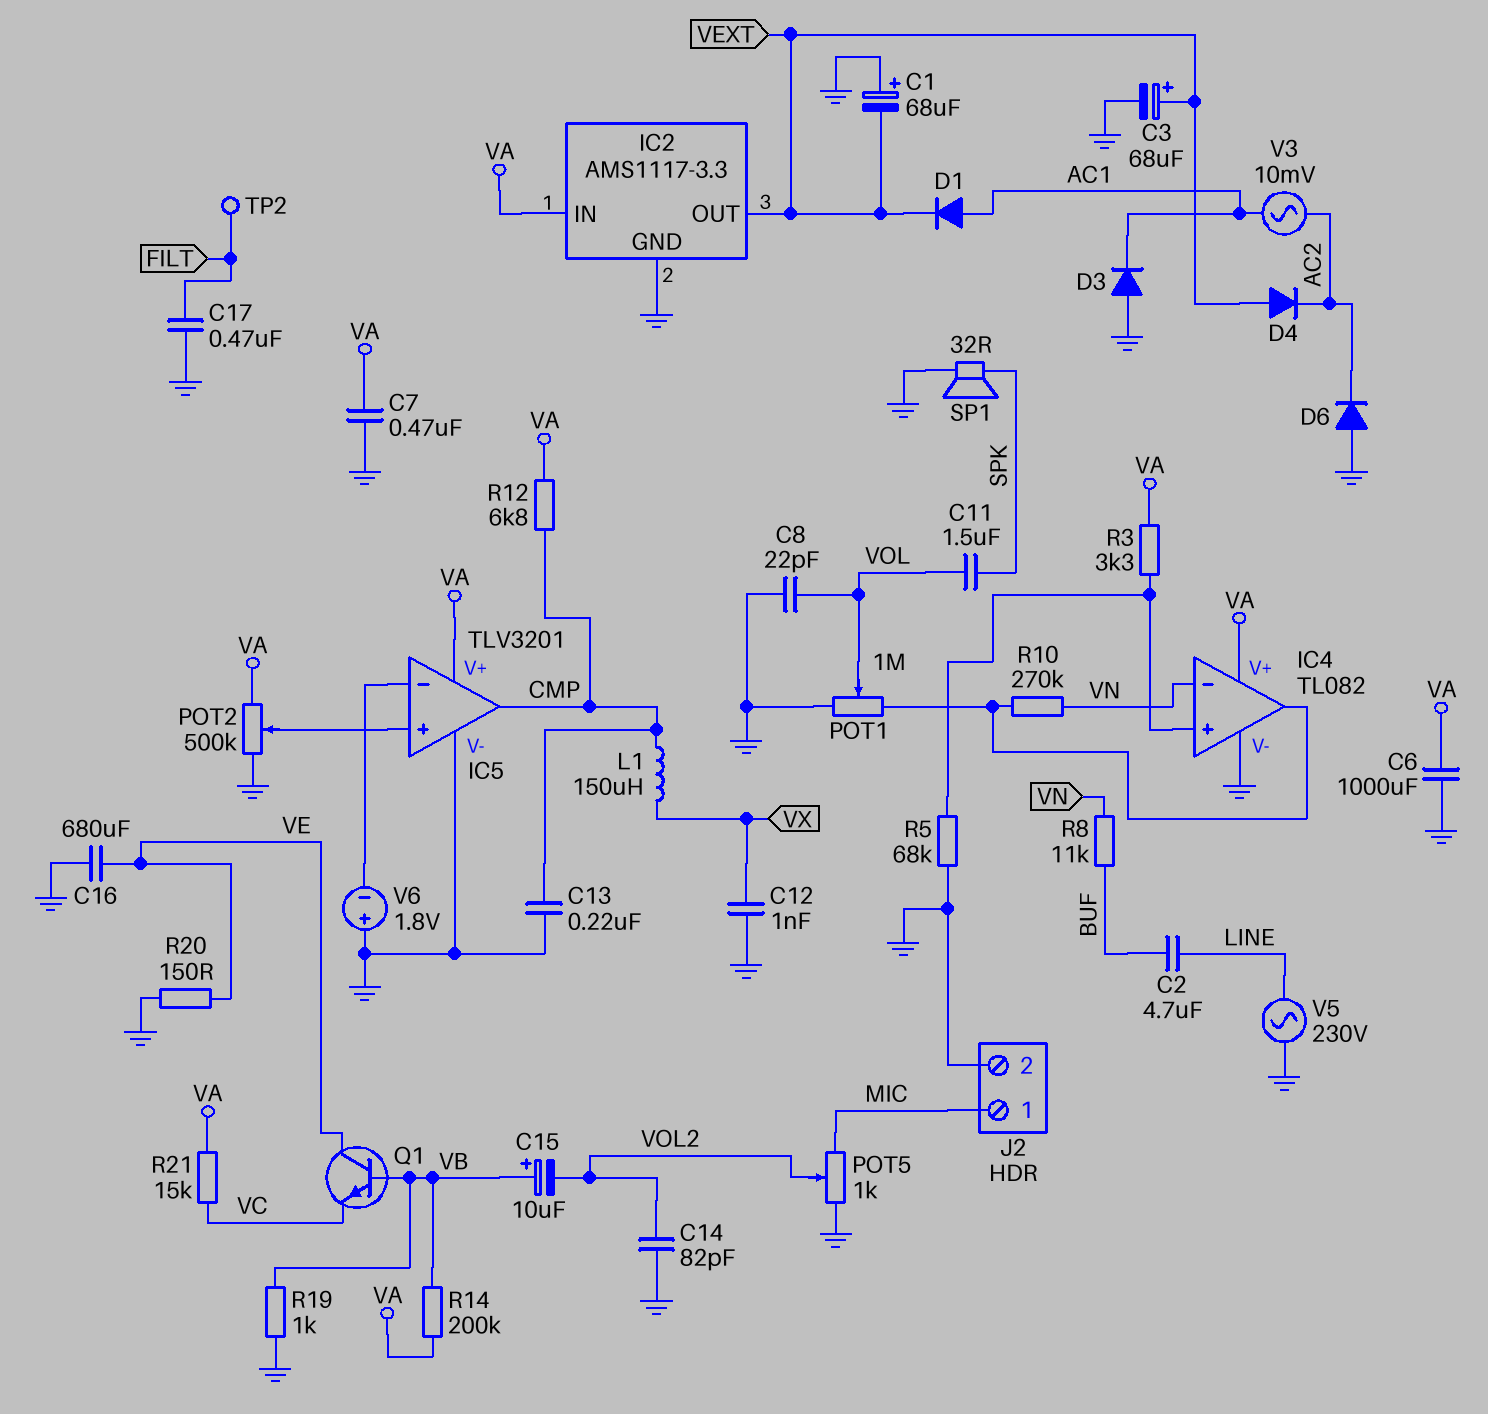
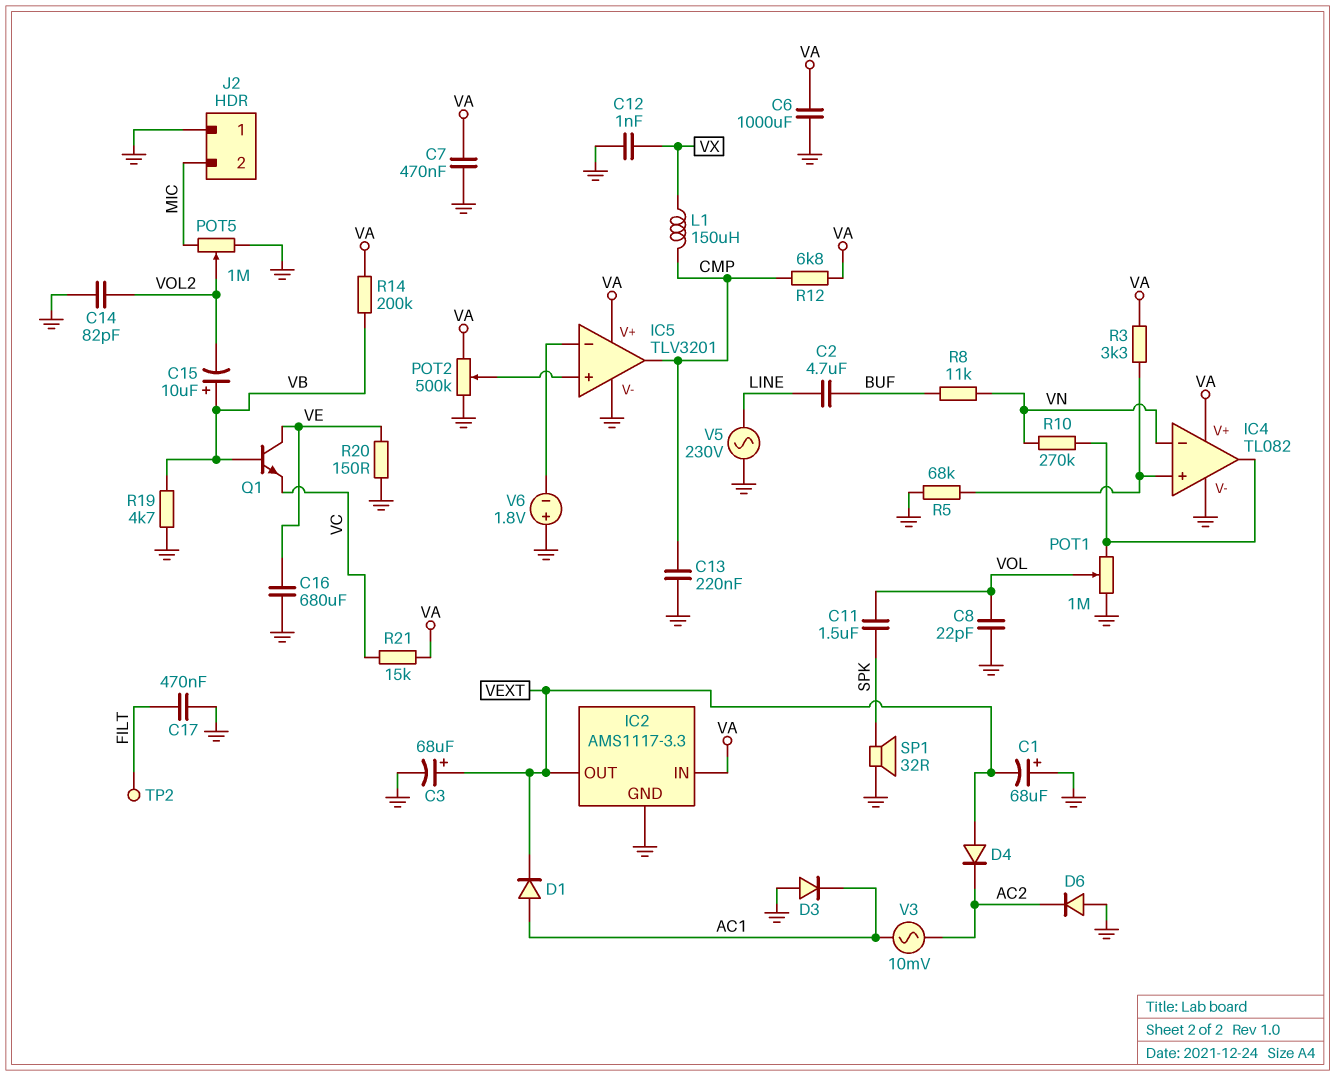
J2 pin 1: MIC -> GND
J2 pin 2: GND -> MIC
POT5: 1k (GND, MIC, wiper VOL2) -> 1M (GND, MIC, wiper VOL2)
R19: 1k (GND, VB) -> 4.7k (GND, VB)

